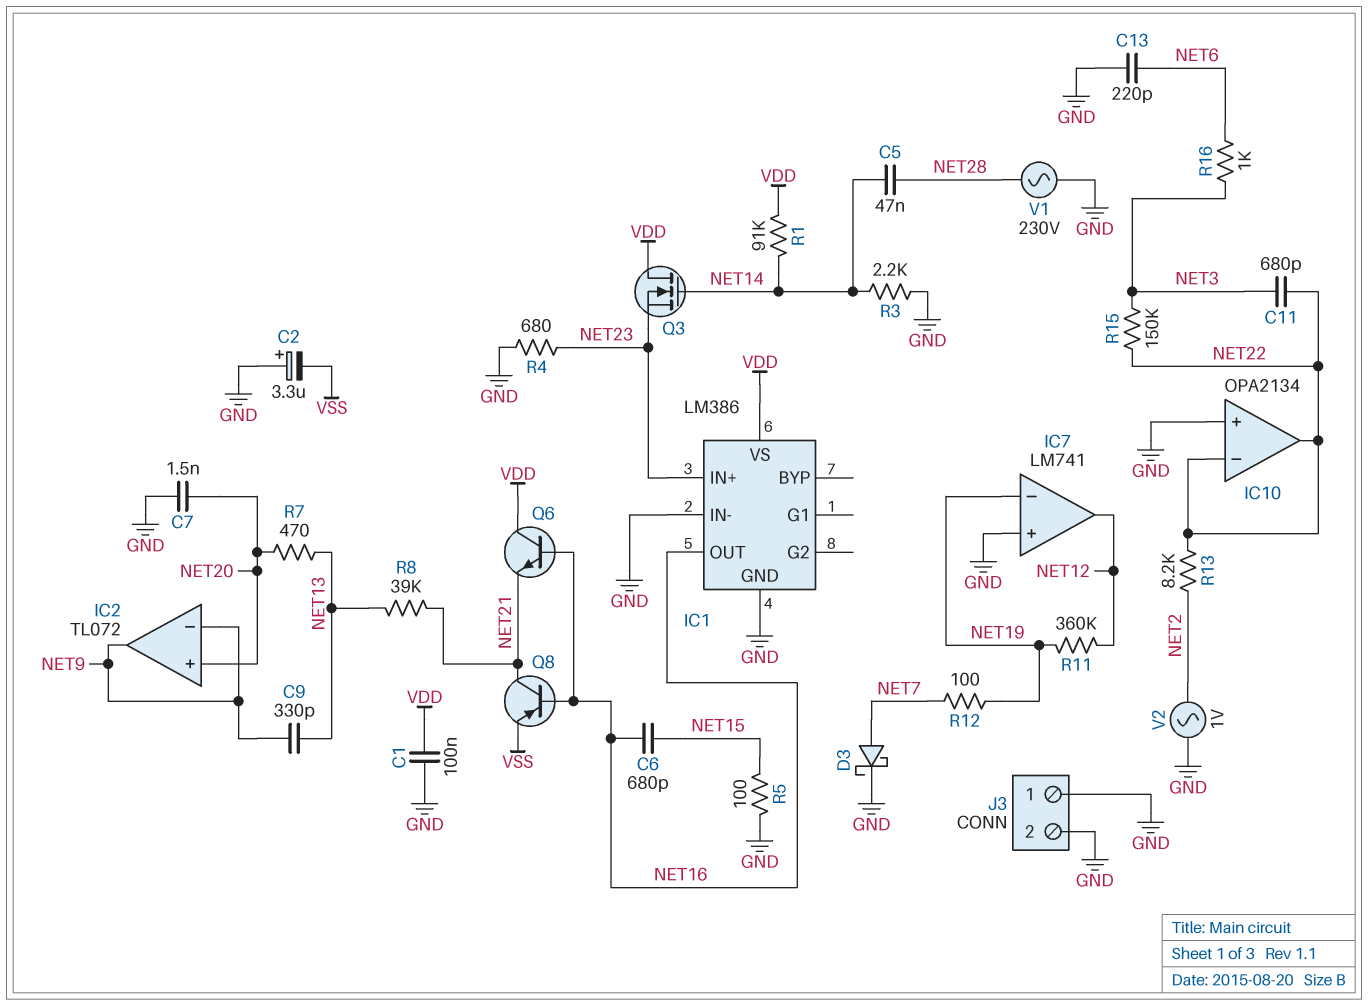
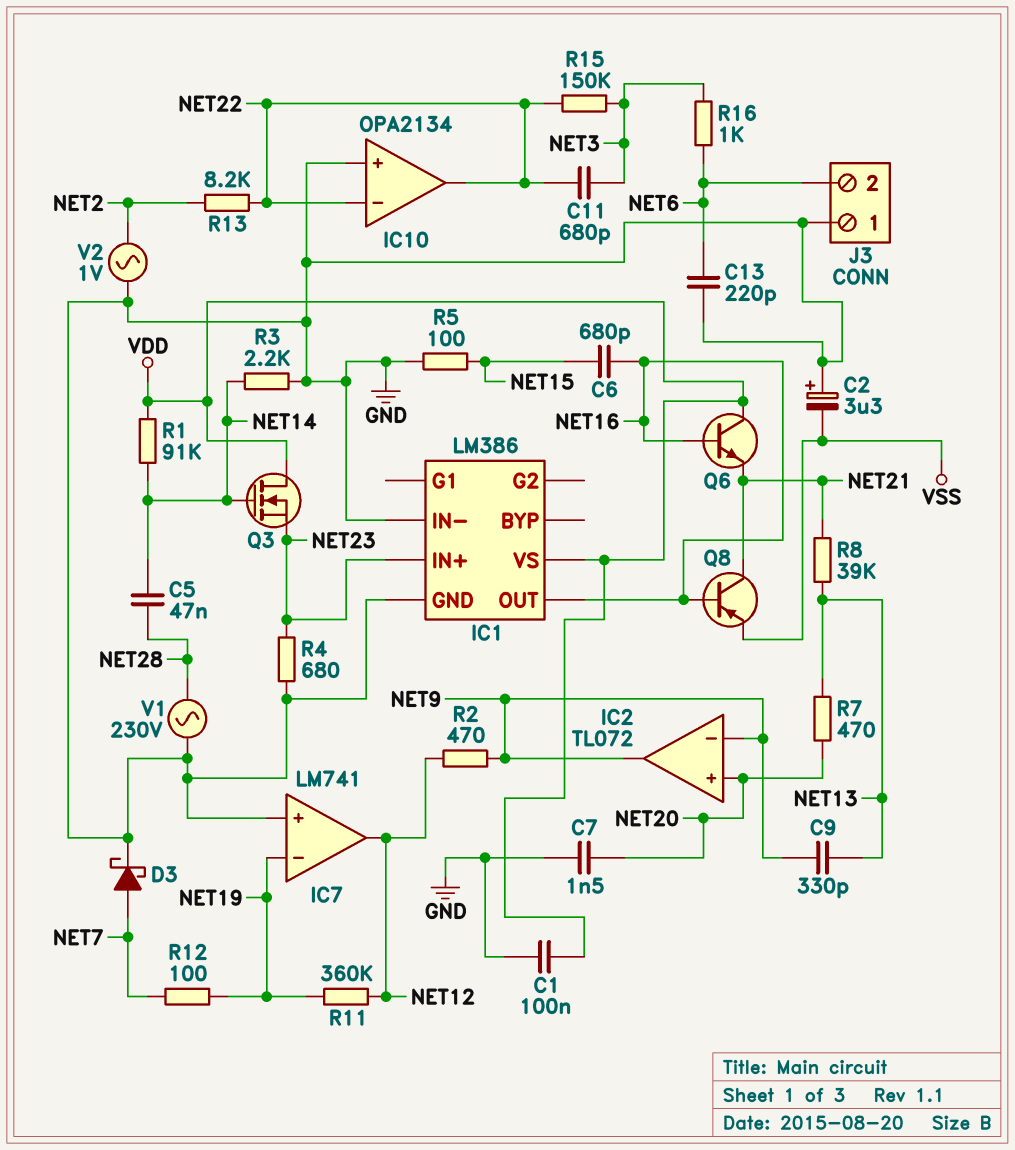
J3 pin 2: GND -> NET6
R2: none -> 470 (NET9, NET12)

